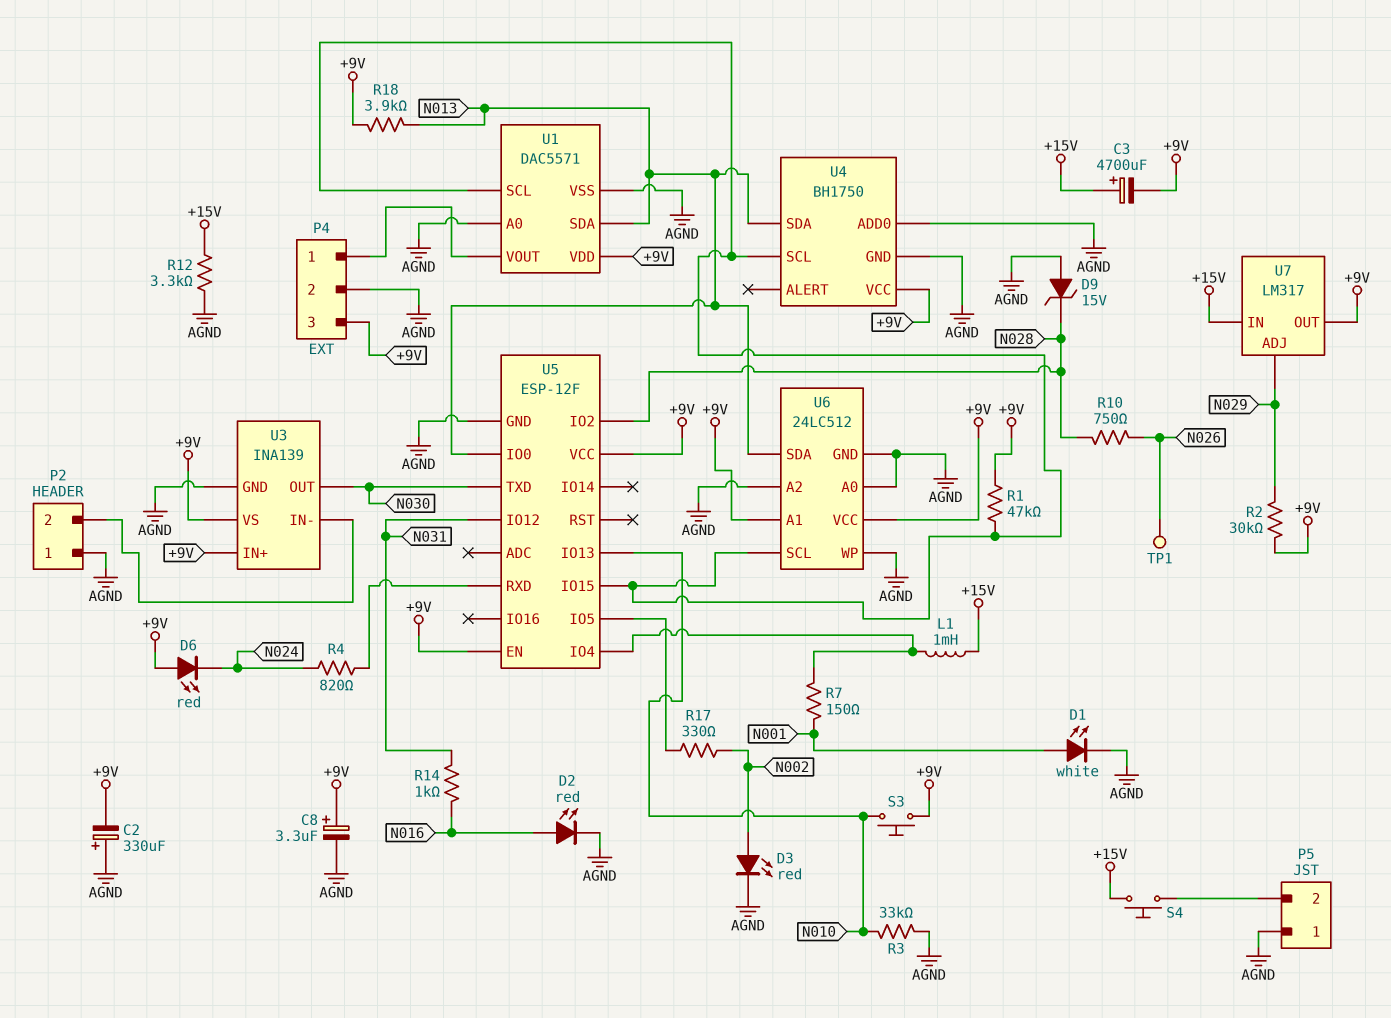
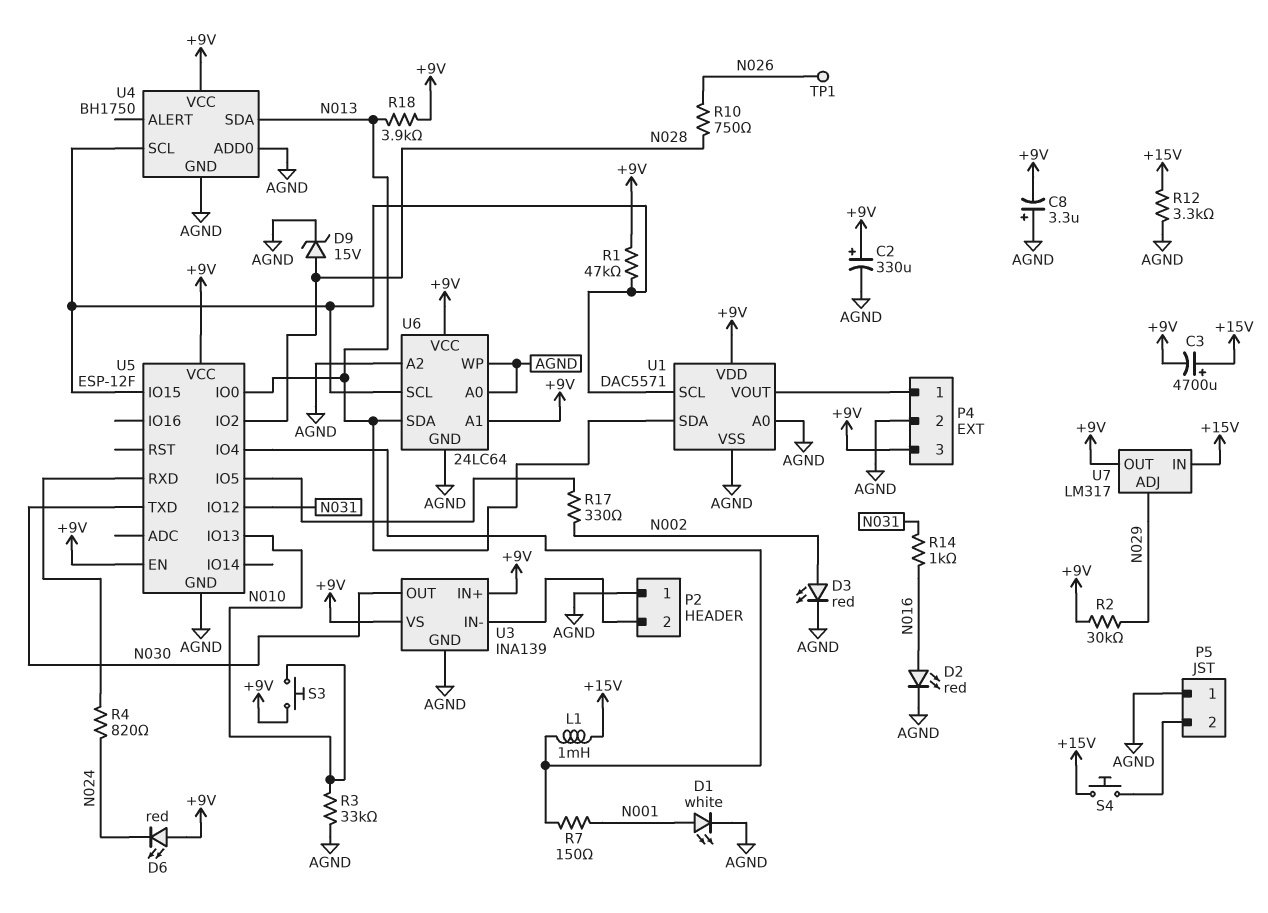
C2: 330uF (plus AGND, minus +9V) -> 330uF (plus +9V, minus AGND)
C8: 3.3uF (plus +9V, minus AGND) -> 3.3uF (plus AGND, minus +9V)
D9: zener 15V (A AGND, K N028) -> zener 15V (A N028, K AGND)
U6: 24LC512 -> 24LC64

